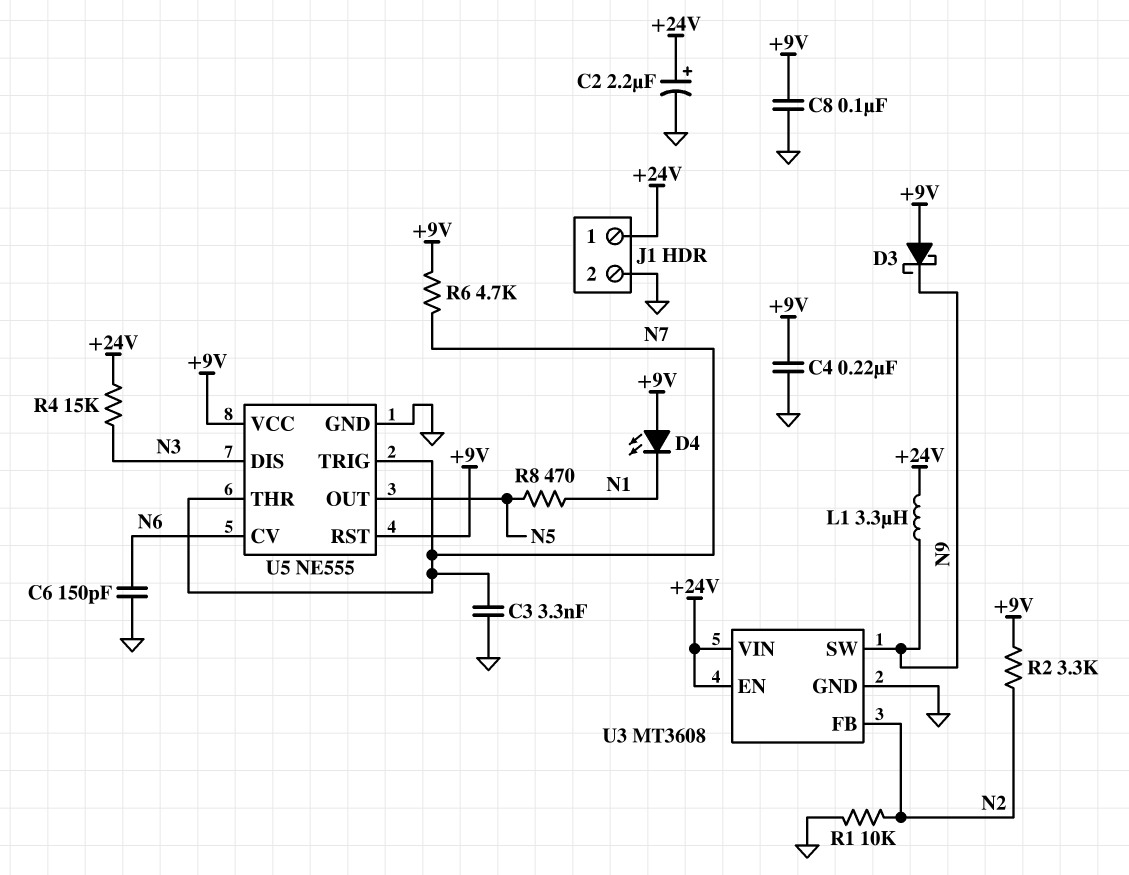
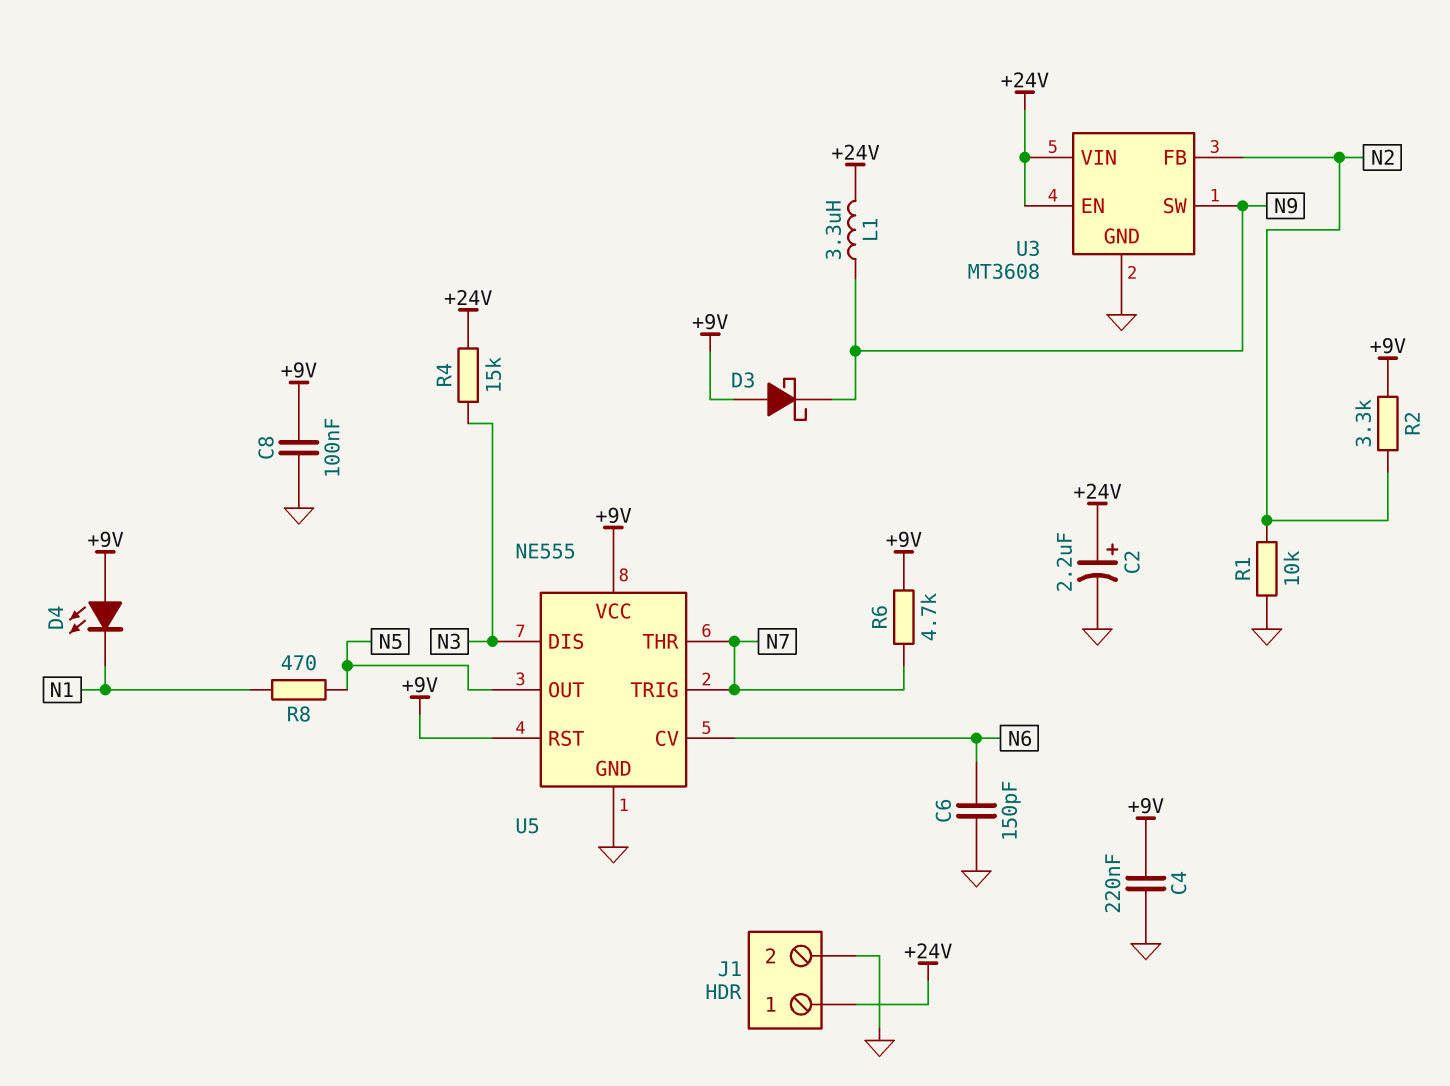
C3: 3.3nF (GND, N7) -> none

